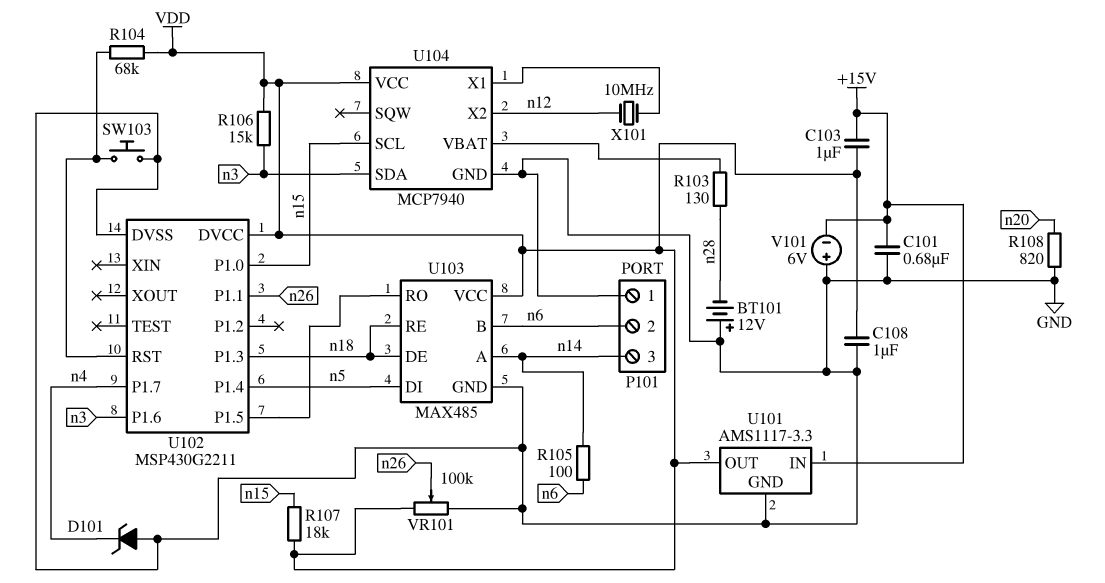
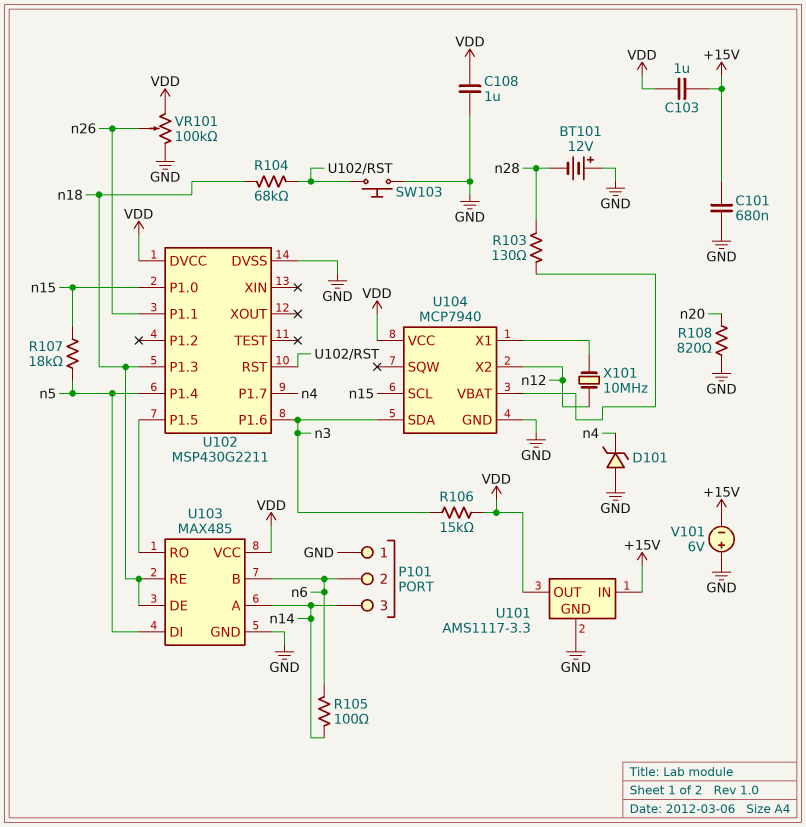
R104: 68k (U102/RST, VDD) -> 68k (U102/RST, n18)
R107: 18k (VDD, n15) -> 18k (n5, n15)

